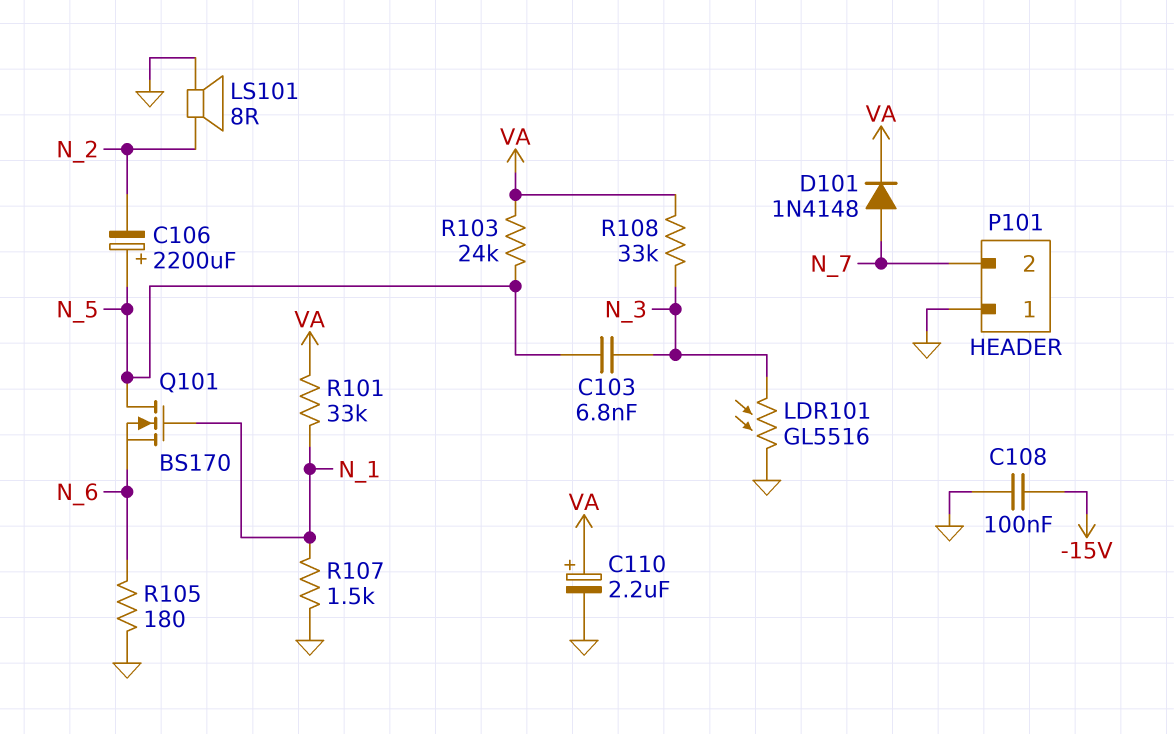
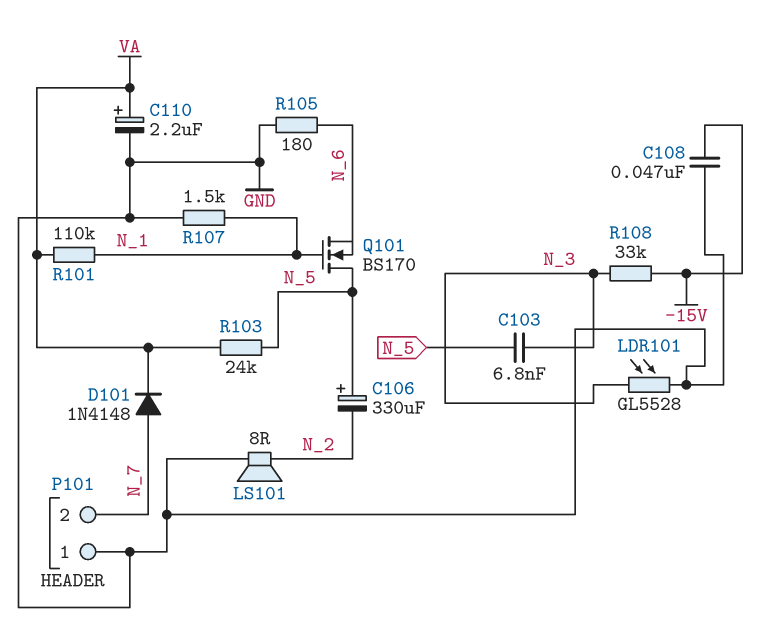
C106: 2200uF (plus N_5, minus N_2) -> 330uF (plus N_5, minus N_2)
C108: 100nF (-15V, GND) -> 47nF (-15V, GND)
LDR101: GL5516 (GND, N_3) -> GL5528 (GND, N_3)
R101: 33k (N_1, VA) -> 110k (N_1, VA)
R108: 33k (N_3, VA) -> 33k (-15V, N_3)

